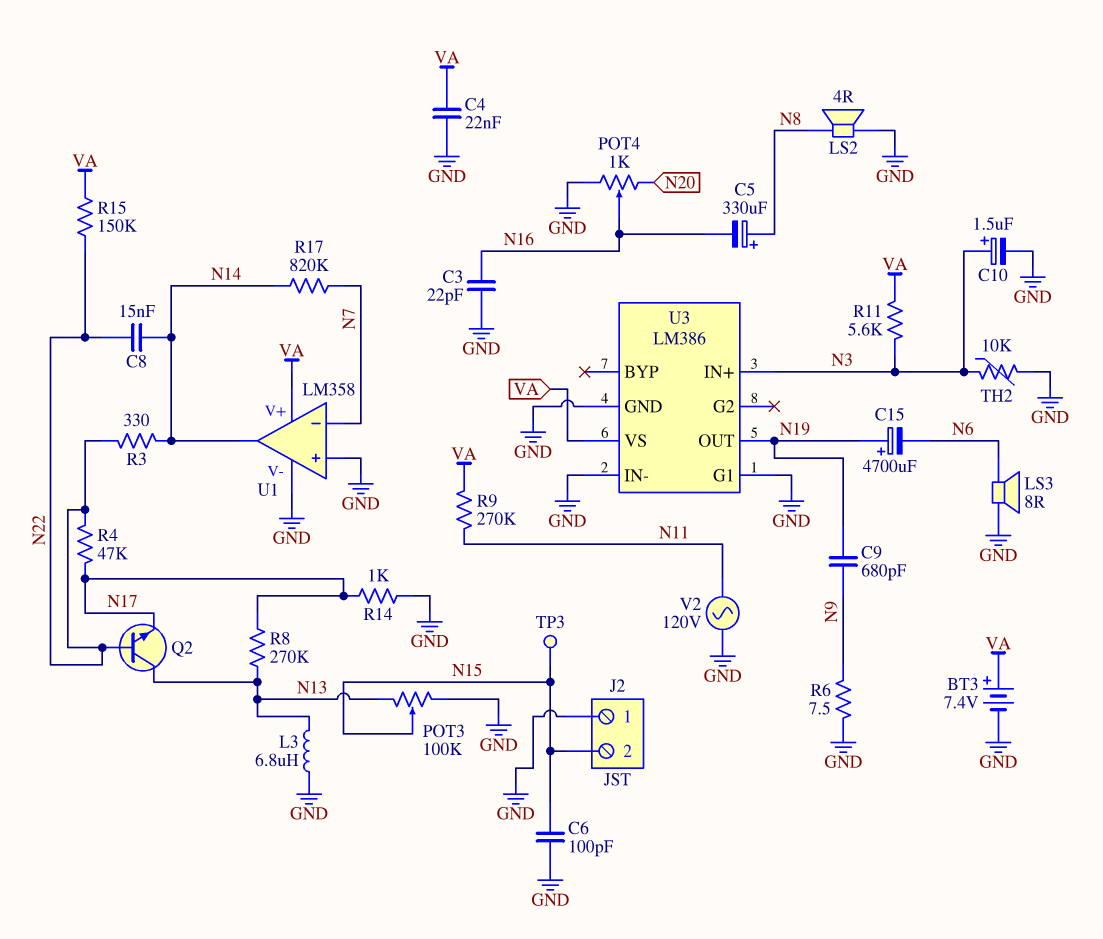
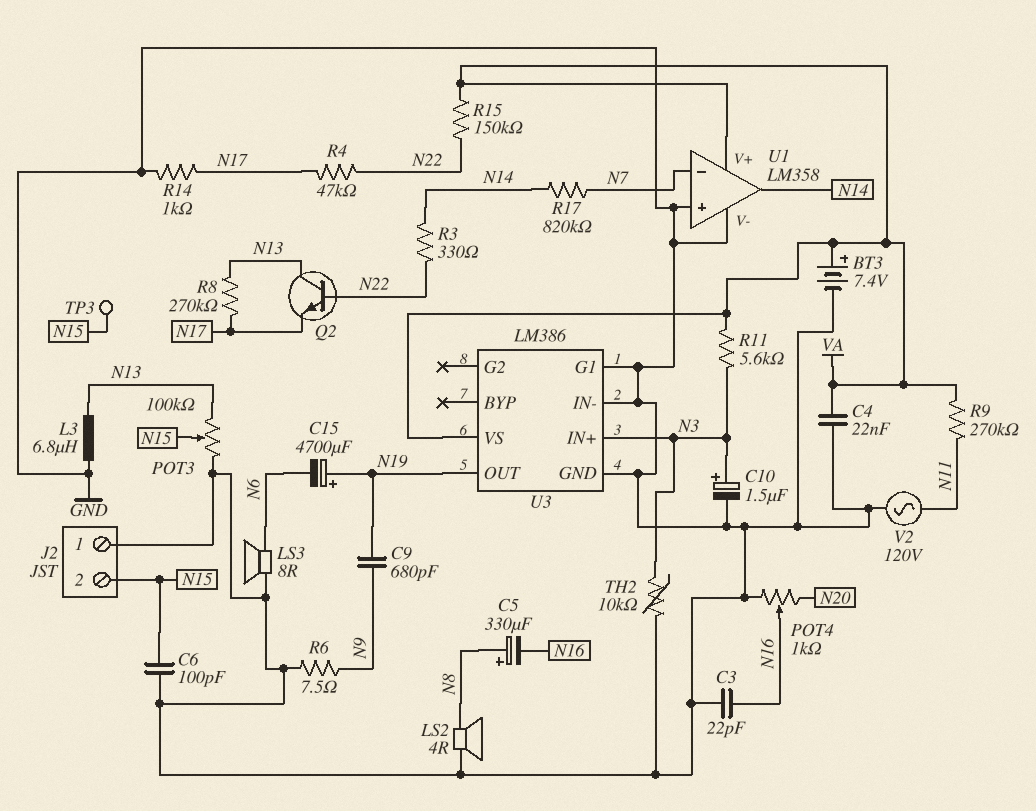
C8: 15nF (N14, N22) -> none

